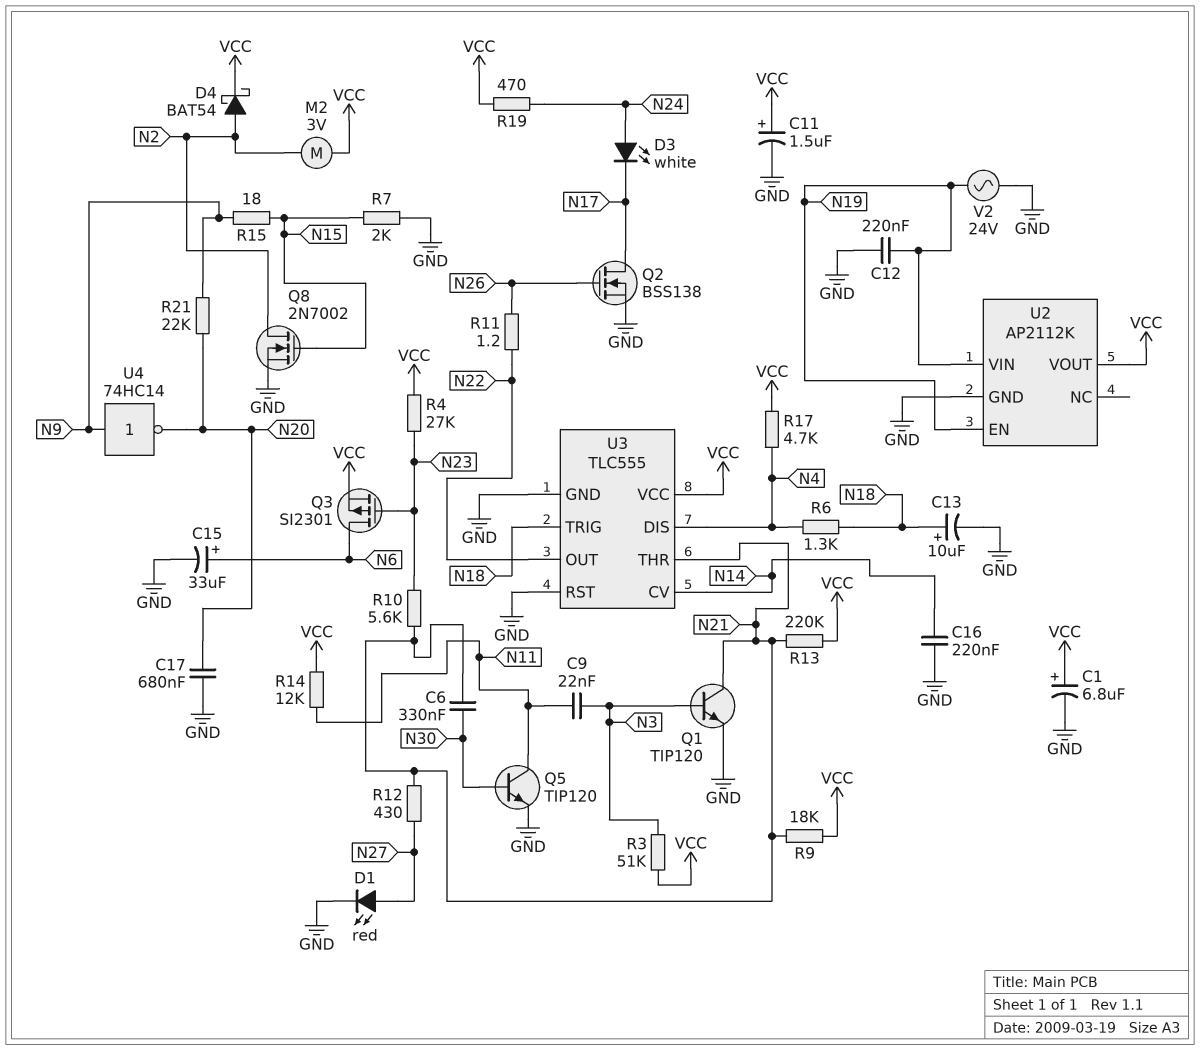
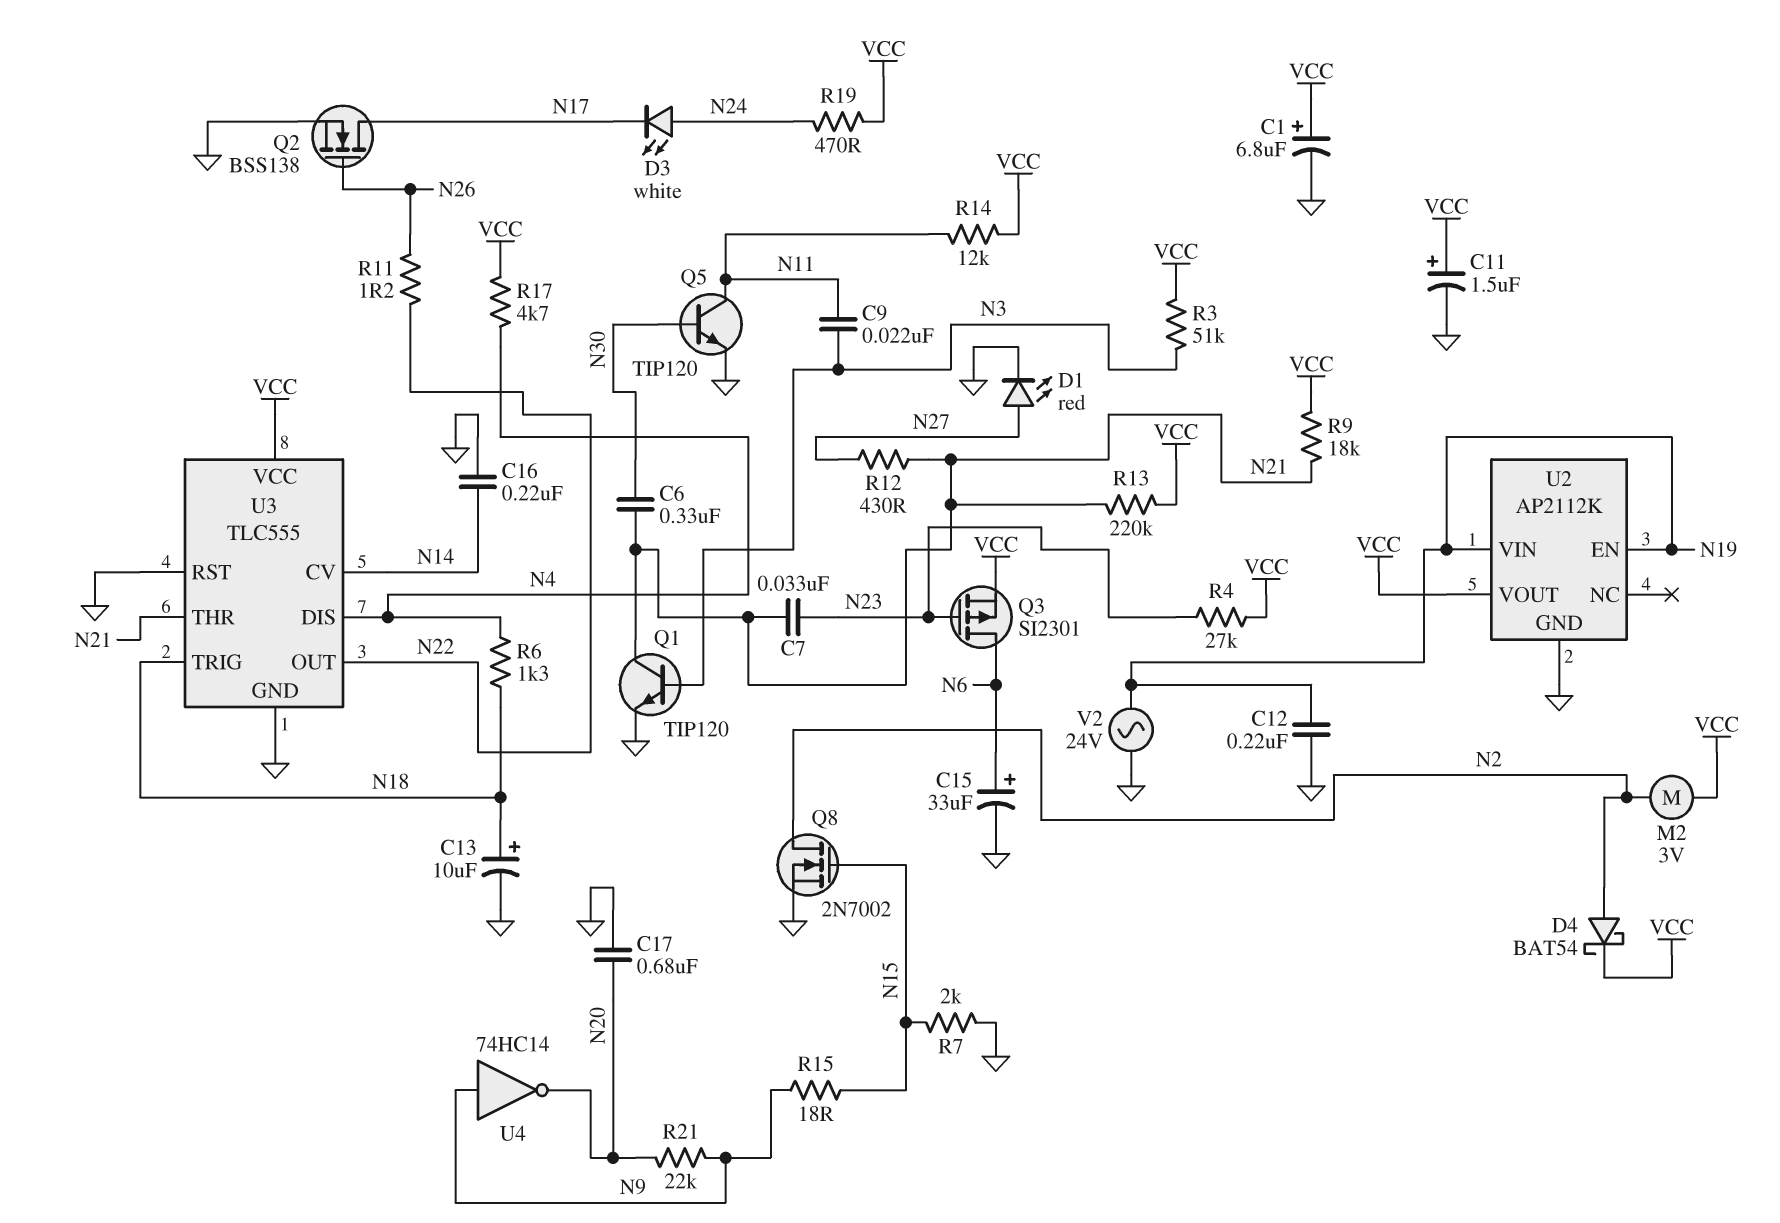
C7: none -> 33nF (N21, N23)
R10: 5.6k (N21, N23) -> none

